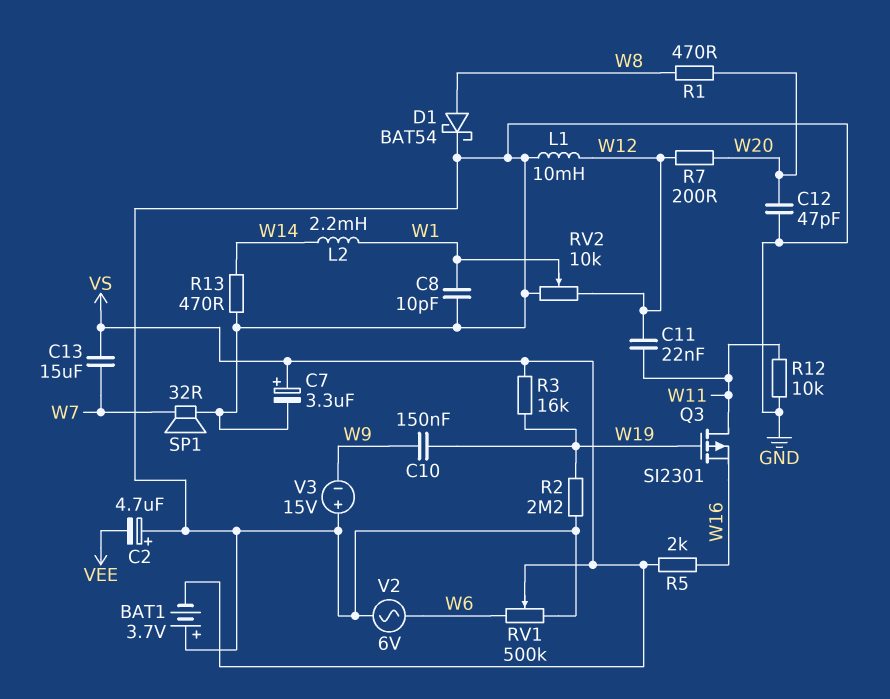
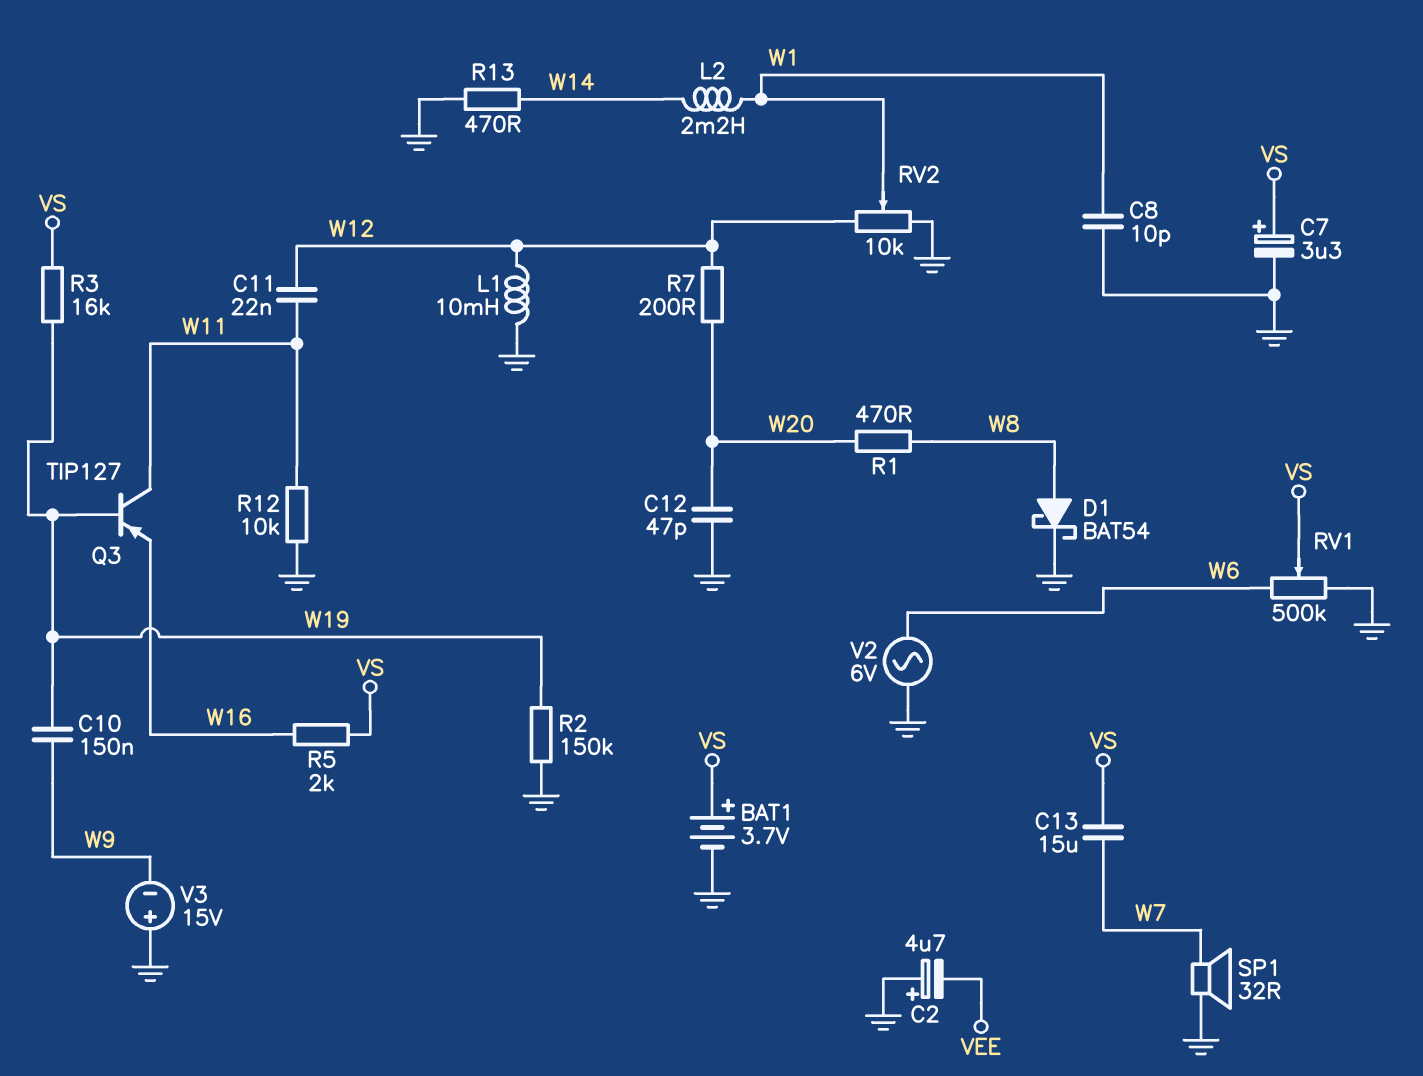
BAT1: 3.7V (plus GND, minus VS) -> 3.7V (plus VS, minus GND)
Q3: PMOS SI2301 (G W19, D W11, S W16) -> PNP TIP127 (B W19, C W11, E W16)
R2: 2.2M (GND, W19) -> 150k (GND, W19)

